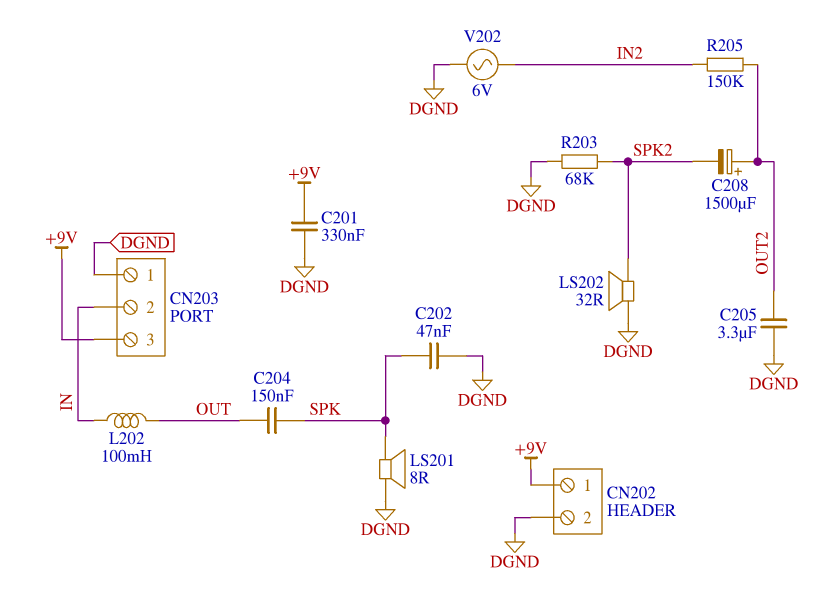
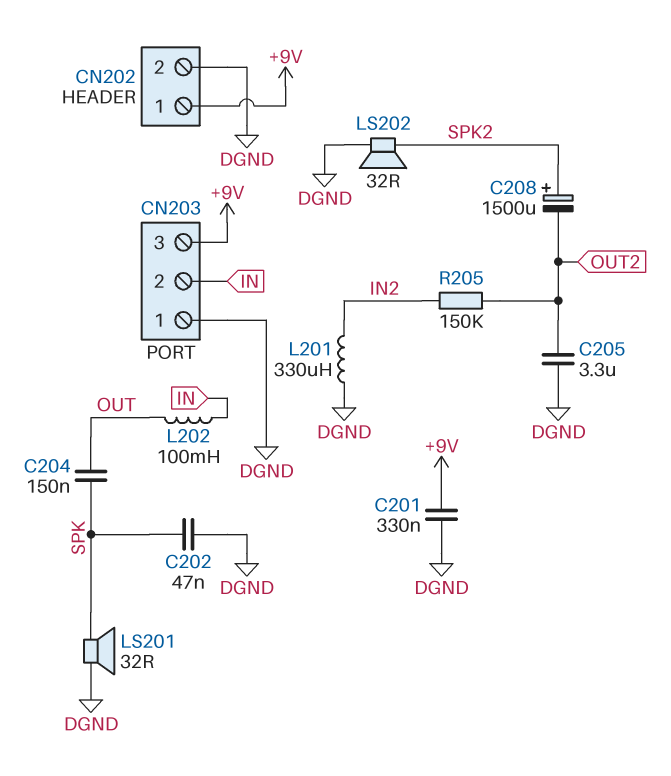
C208: 1500uF (plus OUT2, minus SPK2) -> 1500uF (plus SPK2, minus OUT2)
L201: none -> 330uH (DGND, IN2)
LS201: speaker 8R (DGND, SPK) -> speaker 32R (DGND, SPK)
R203: 68k (DGND, SPK2) -> none
V202: AC 6V (DGND, IN2) -> none

